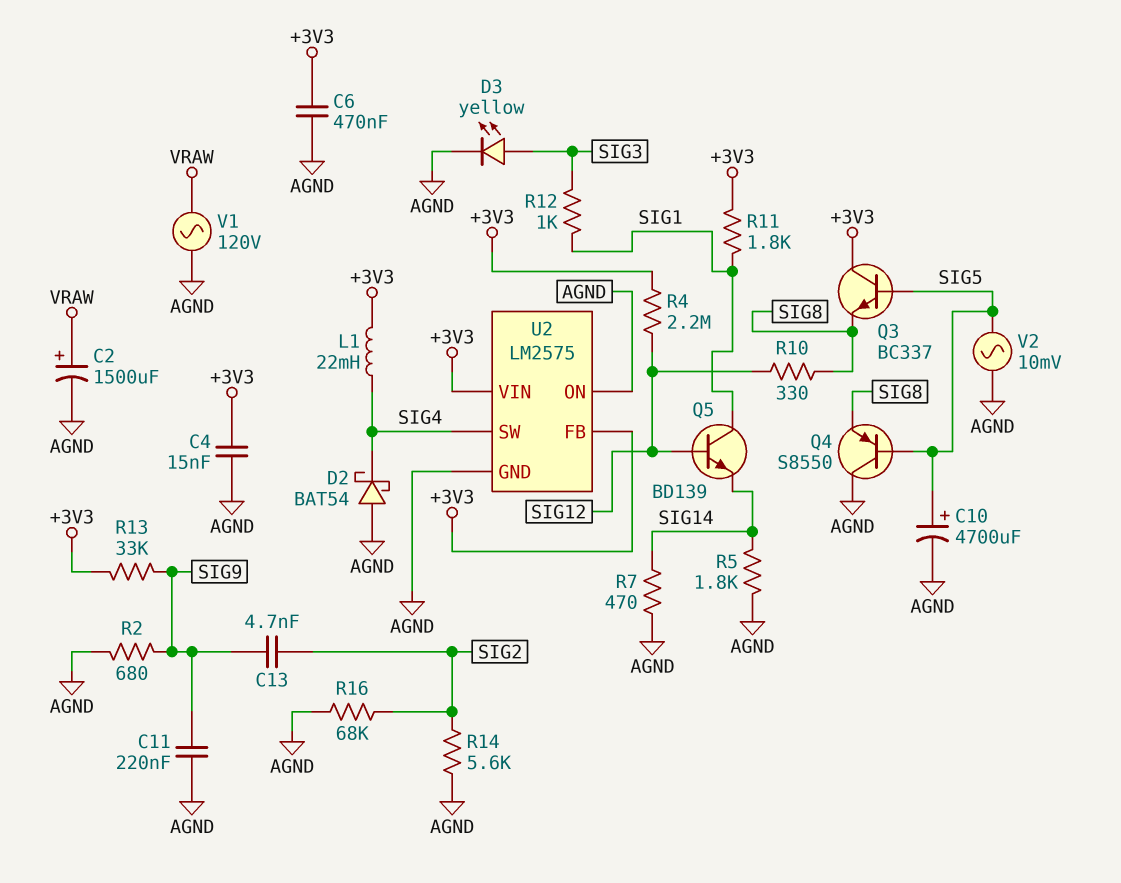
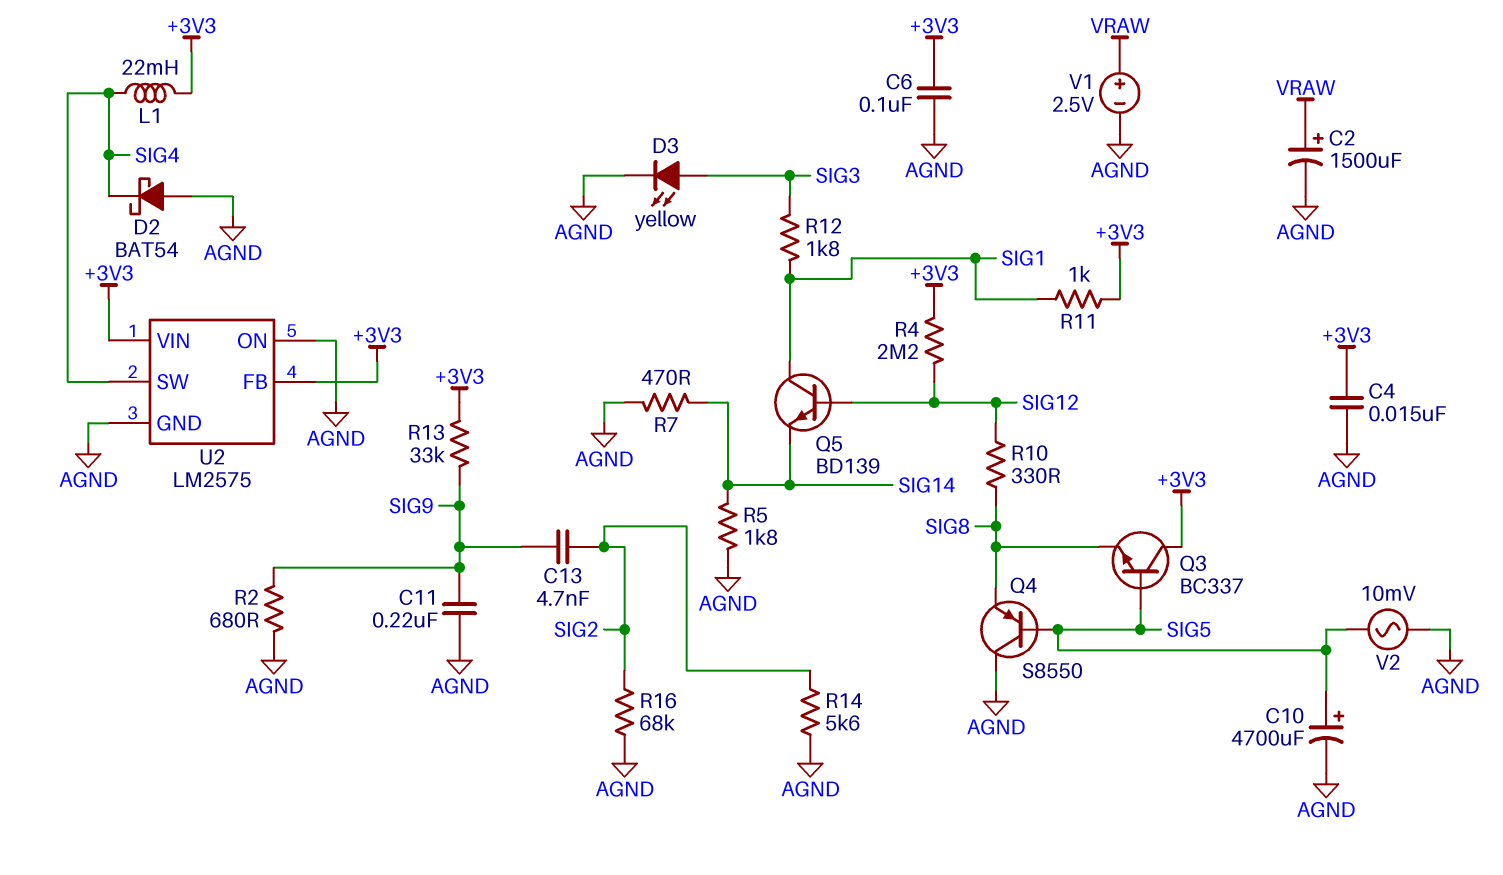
C6: 470nF (+3V3, AGND) -> 100nF (+3V3, AGND)
R11: 1.8k (+3V3, SIG1) -> 1k (+3V3, SIG1)
R12: 1k (SIG1, SIG3) -> 1.8k (SIG1, SIG3)
V1: AC 120V (AGND, VRAW) -> 2.5V (plus VRAW, minus AGND)

